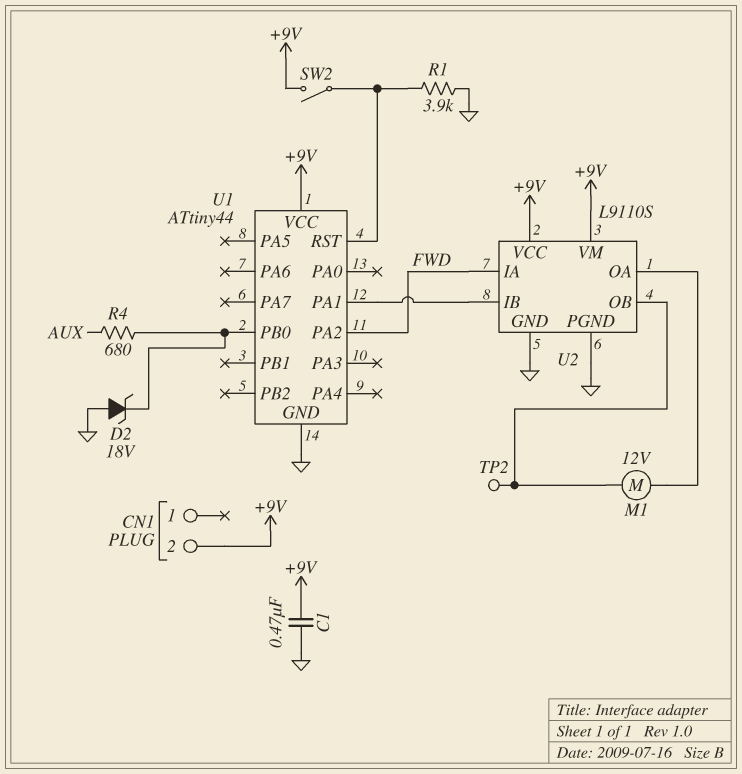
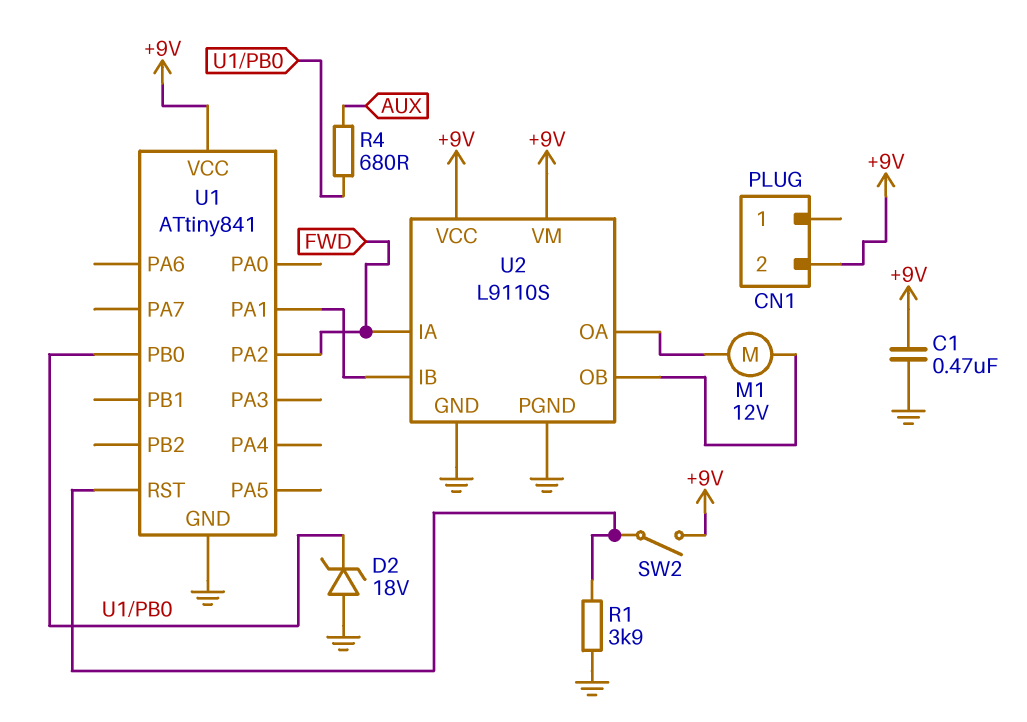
TP2: test point (U2/OB) -> none
U1: ATtiny44 -> ATtiny841

